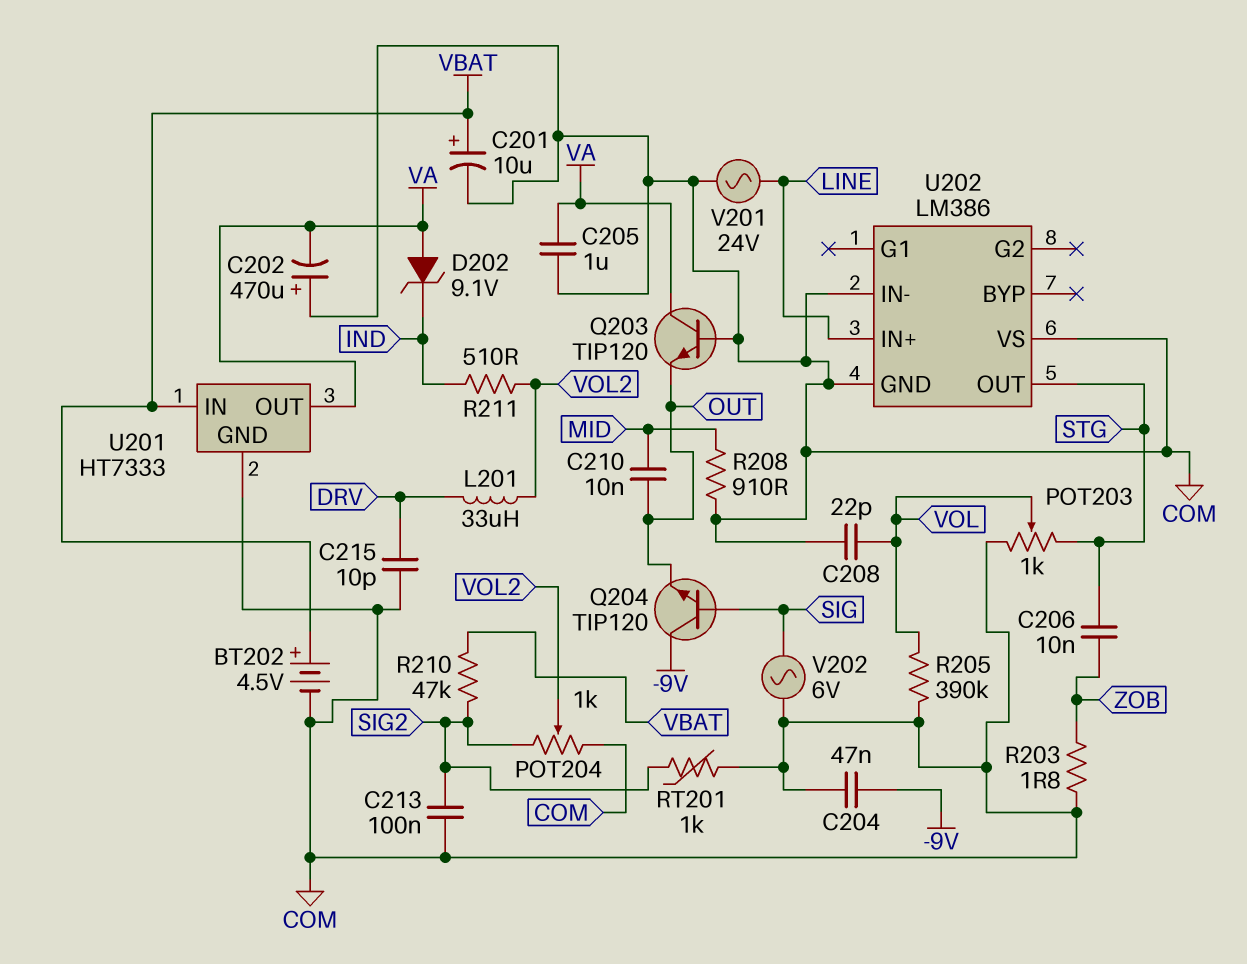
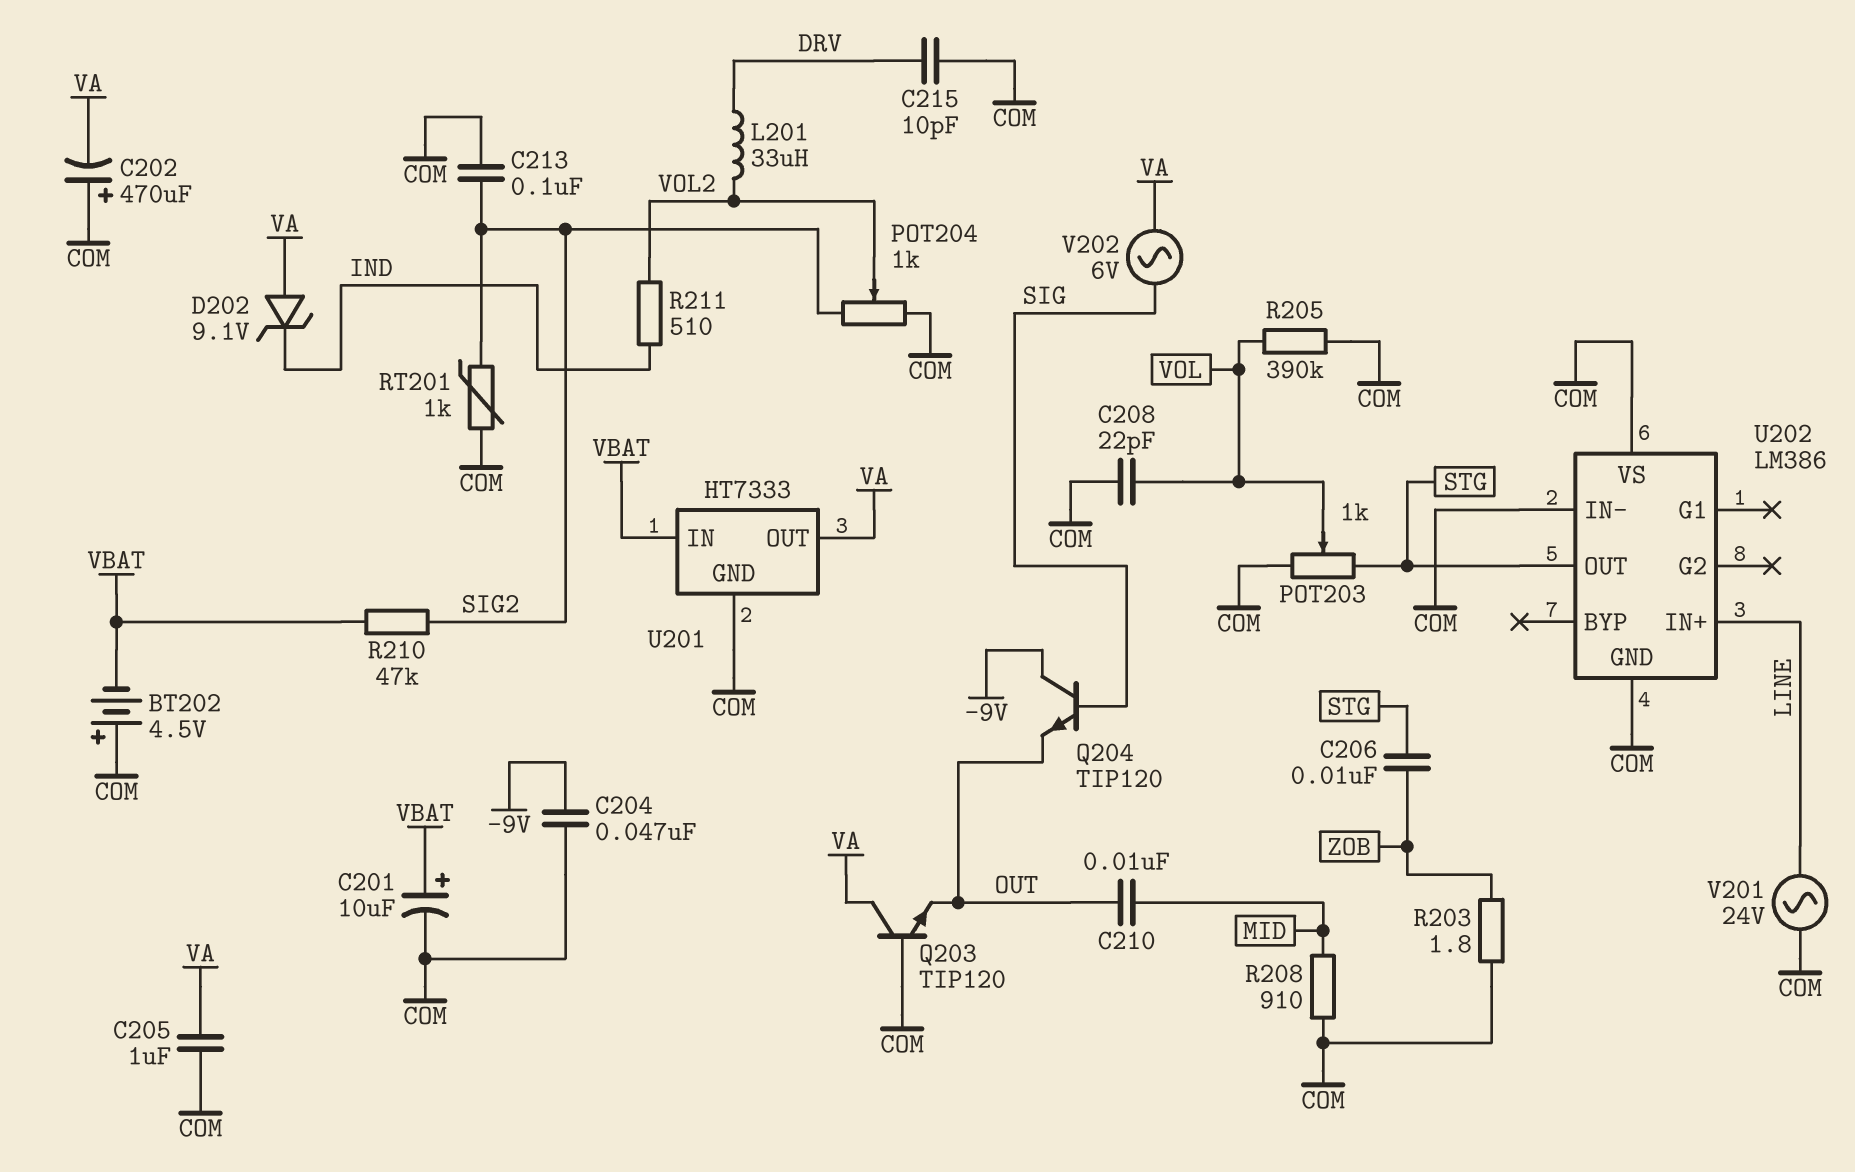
BT202: 4.5V (plus VBAT, minus COM) -> 4.5V (plus COM, minus VBAT)
V202: AC 6V (COM, SIG) -> AC 6V (SIG, VA)

